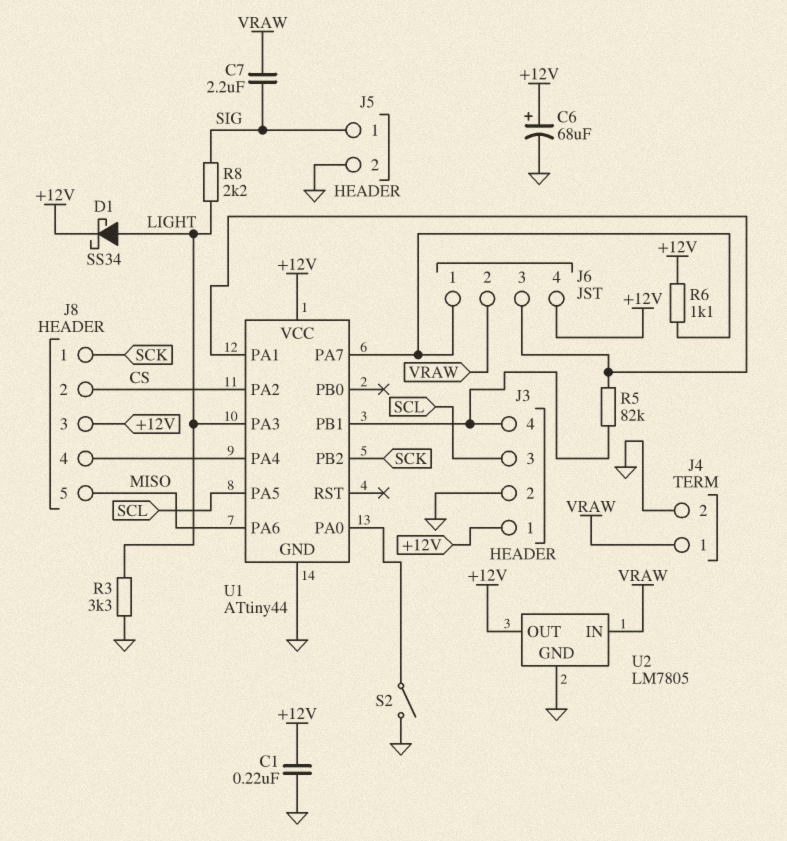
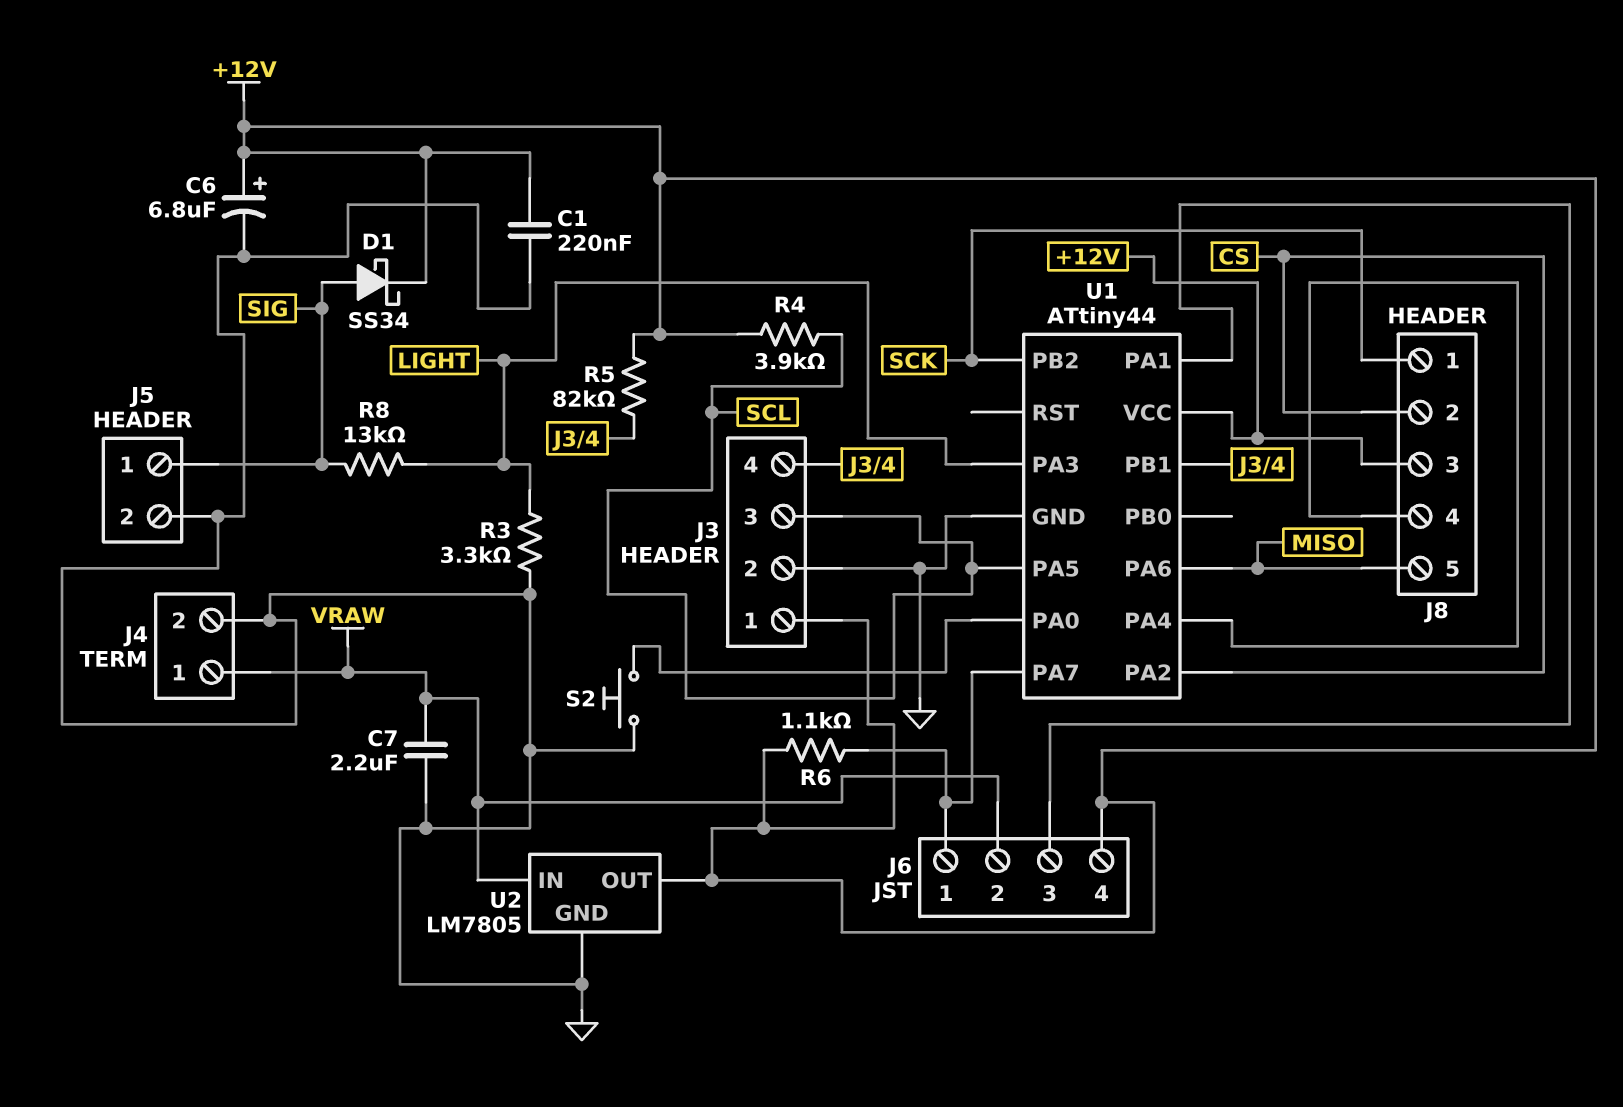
C6: 68uF (plus +12V, minus GND) -> 6.8uF (plus +12V, minus GND)
C7: 2.2uF (SIG, VRAW) -> 2.2uF (GND, VRAW)
D1: schottky SS34 (A LIGHT, K +12V) -> schottky SS34 (A SIG, K +12V)
R4: none -> 3.9k (+12V, SCL)
R5: 82k (J3/4, J6/3) -> 82k (+12V, J3/4)
R8: 2.2k (LIGHT, SIG) -> 13k (LIGHT, SIG)
S2: switch (GND, U1/PA0) -> button (GND, U1/PA0)

